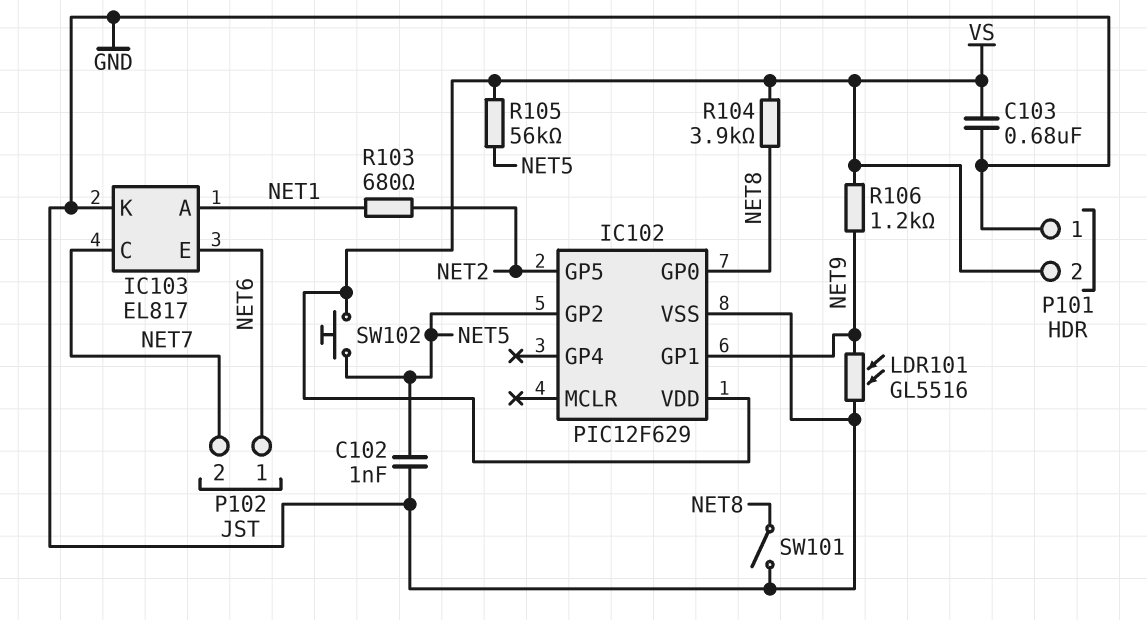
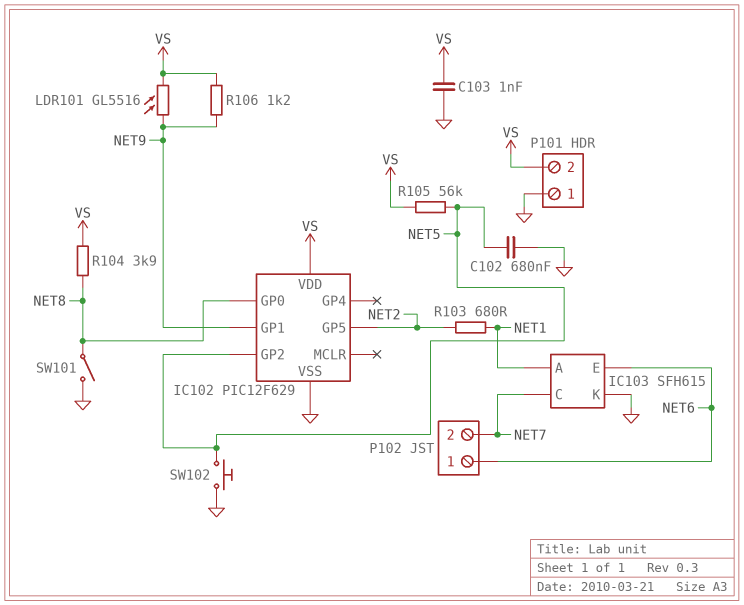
C102: 1nF (GND, NET5) -> 680nF (GND, NET5)
C103: 680nF (GND, VS) -> 1nF (GND, VS)
IC103: EL817 -> SFH615
LDR101: GL5516 (GND, NET9) -> GL5516 (NET9, VS)
SW102: button (NET5, VS) -> button (GND, NET5)

